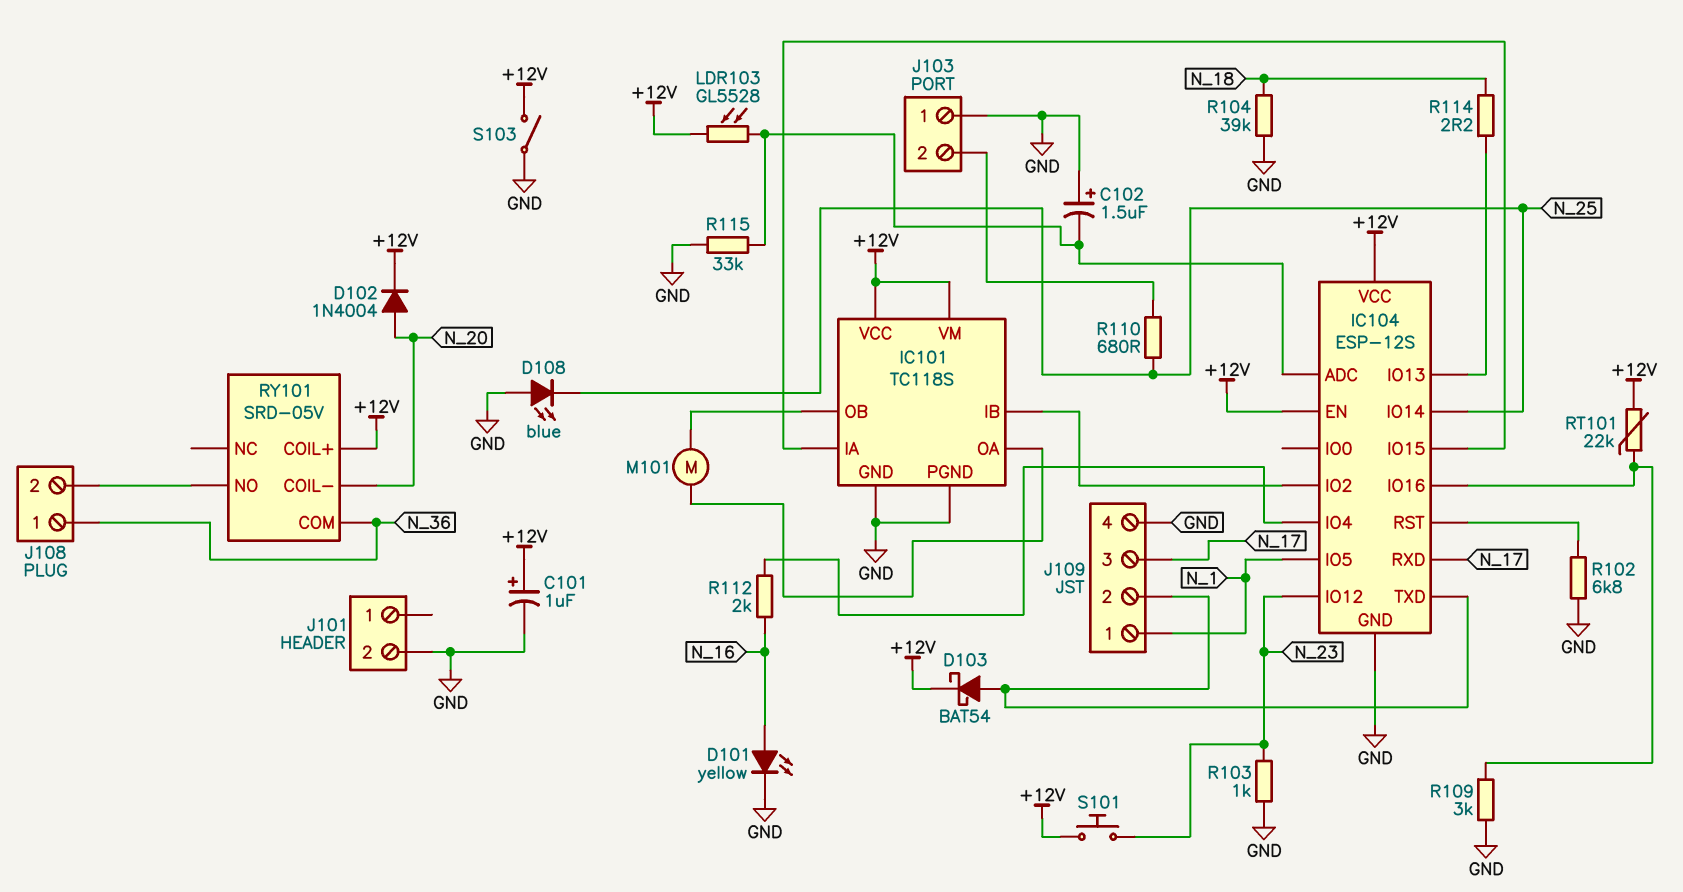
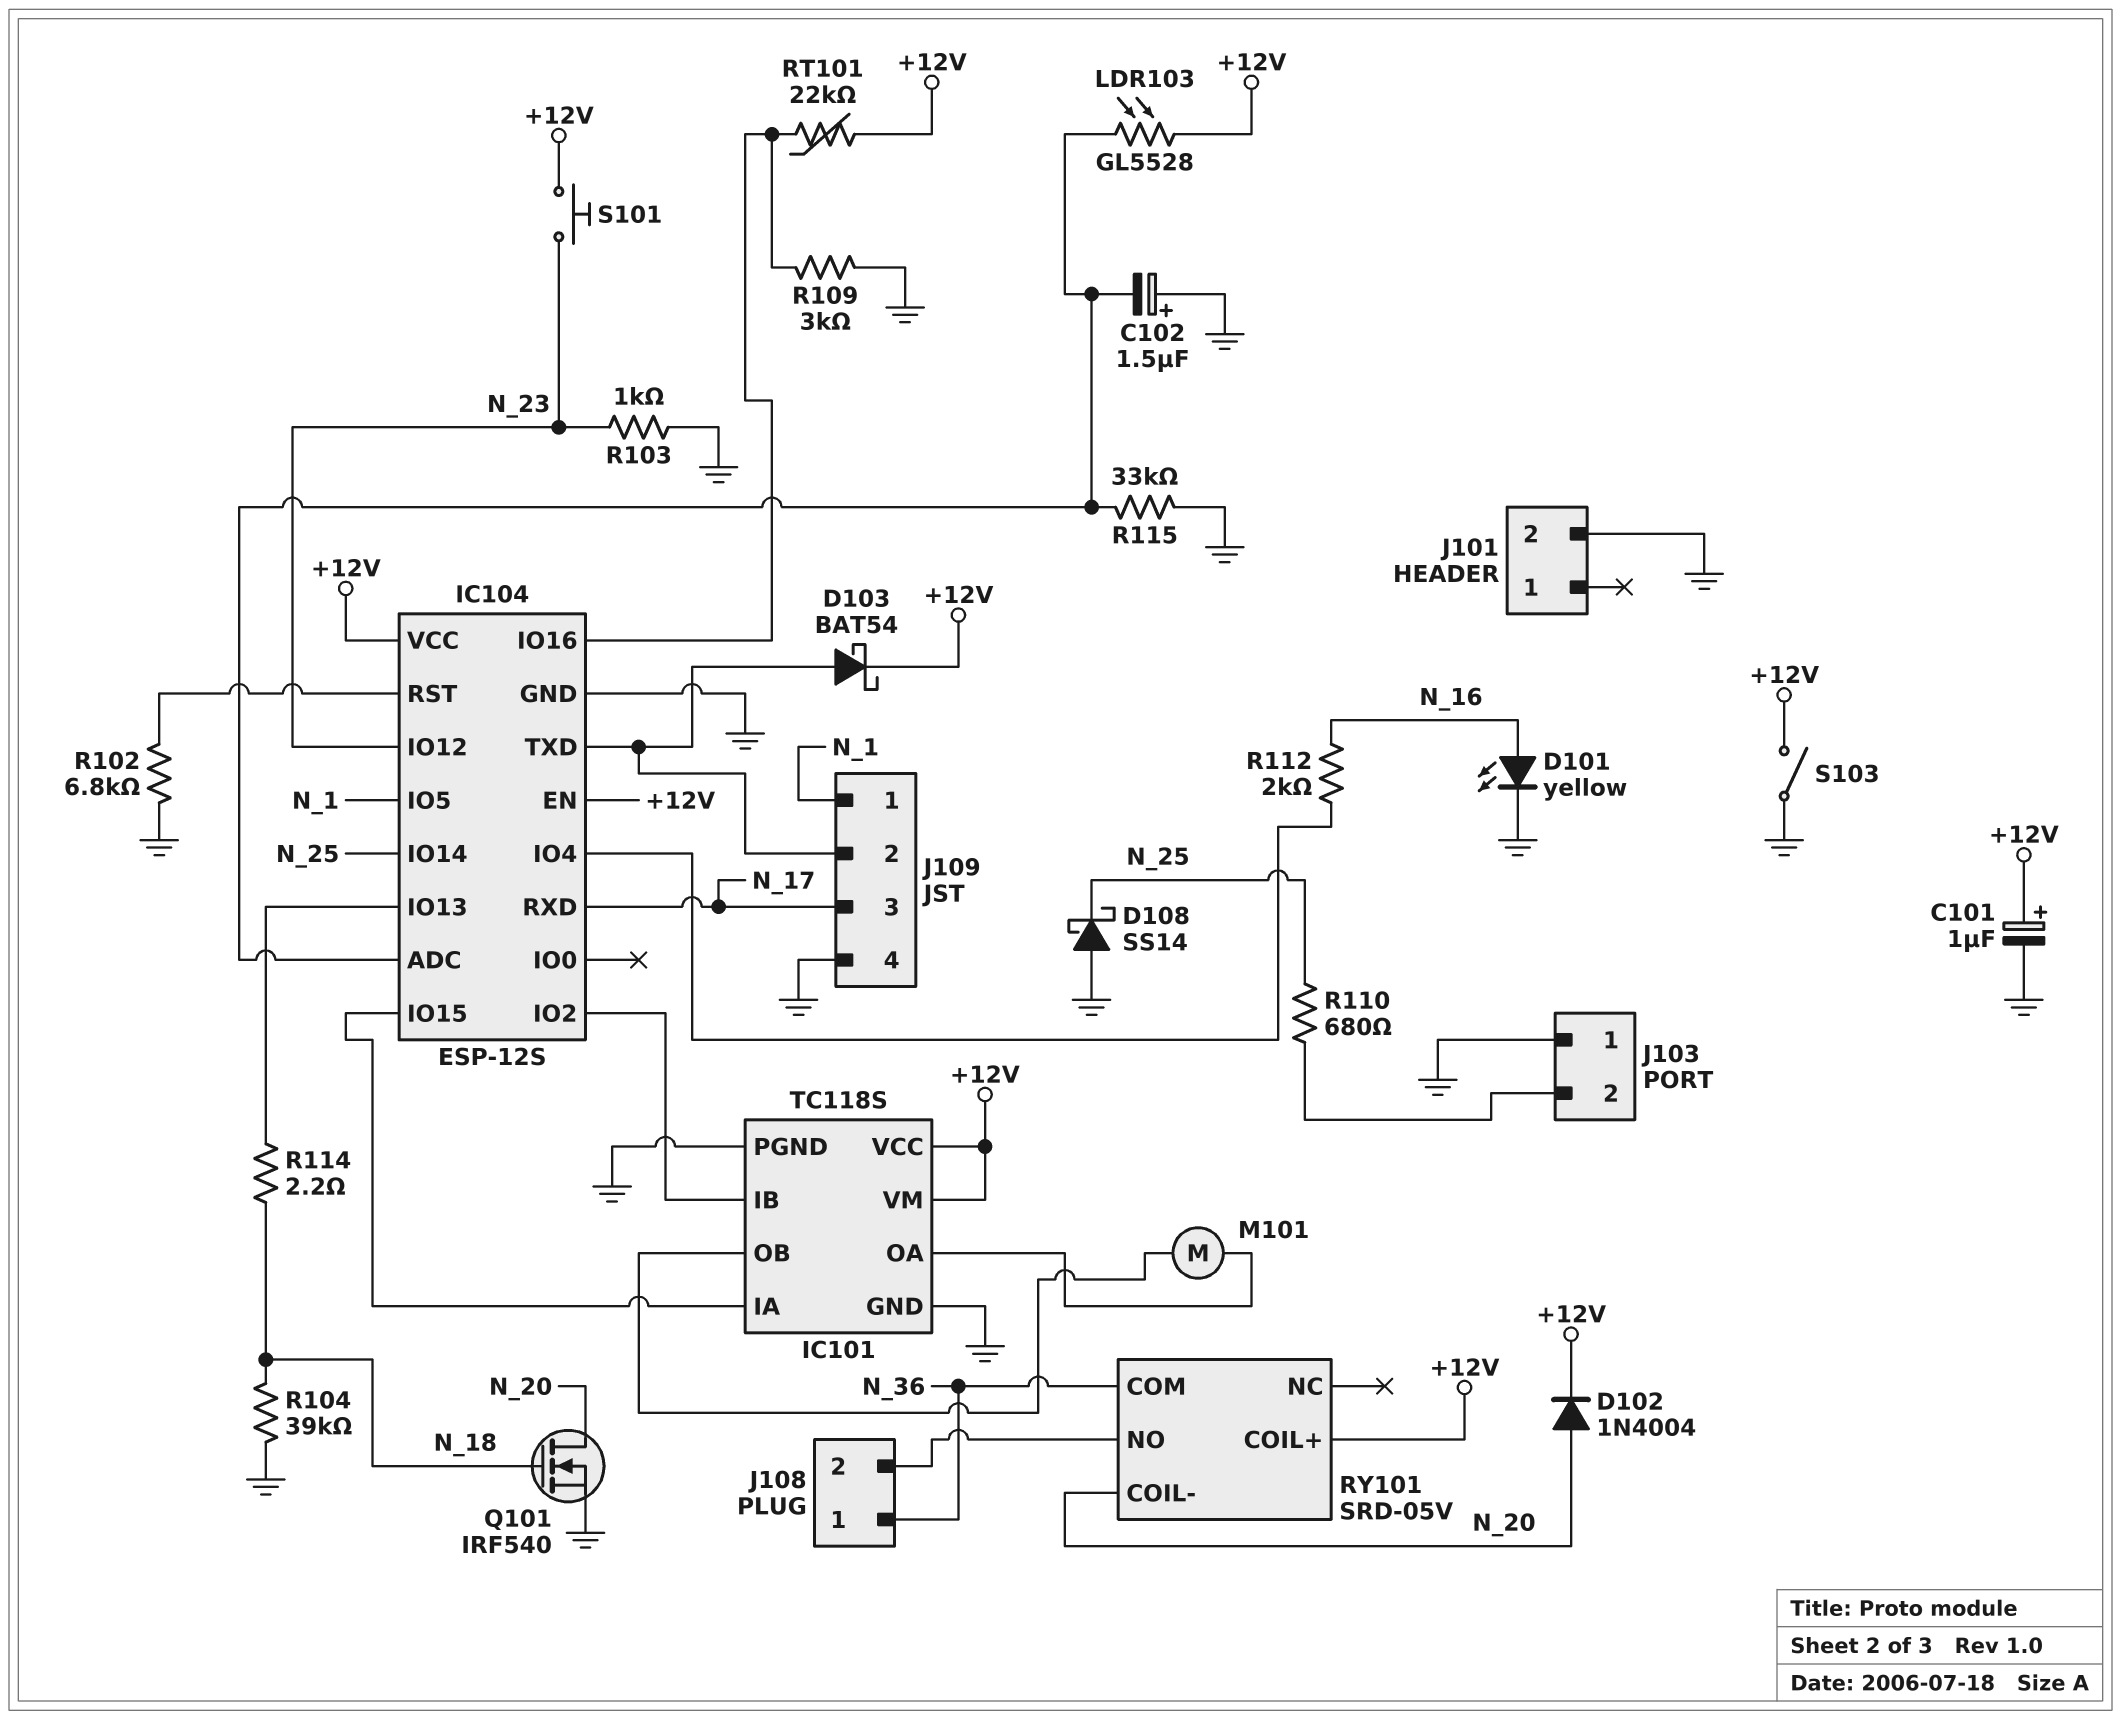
D108: LED blue (A GND, K N_25) -> schottky SS14 (A GND, K N_25)
Q101: none -> NMOS IRF540 (G N_18, D N_20, S GND)

